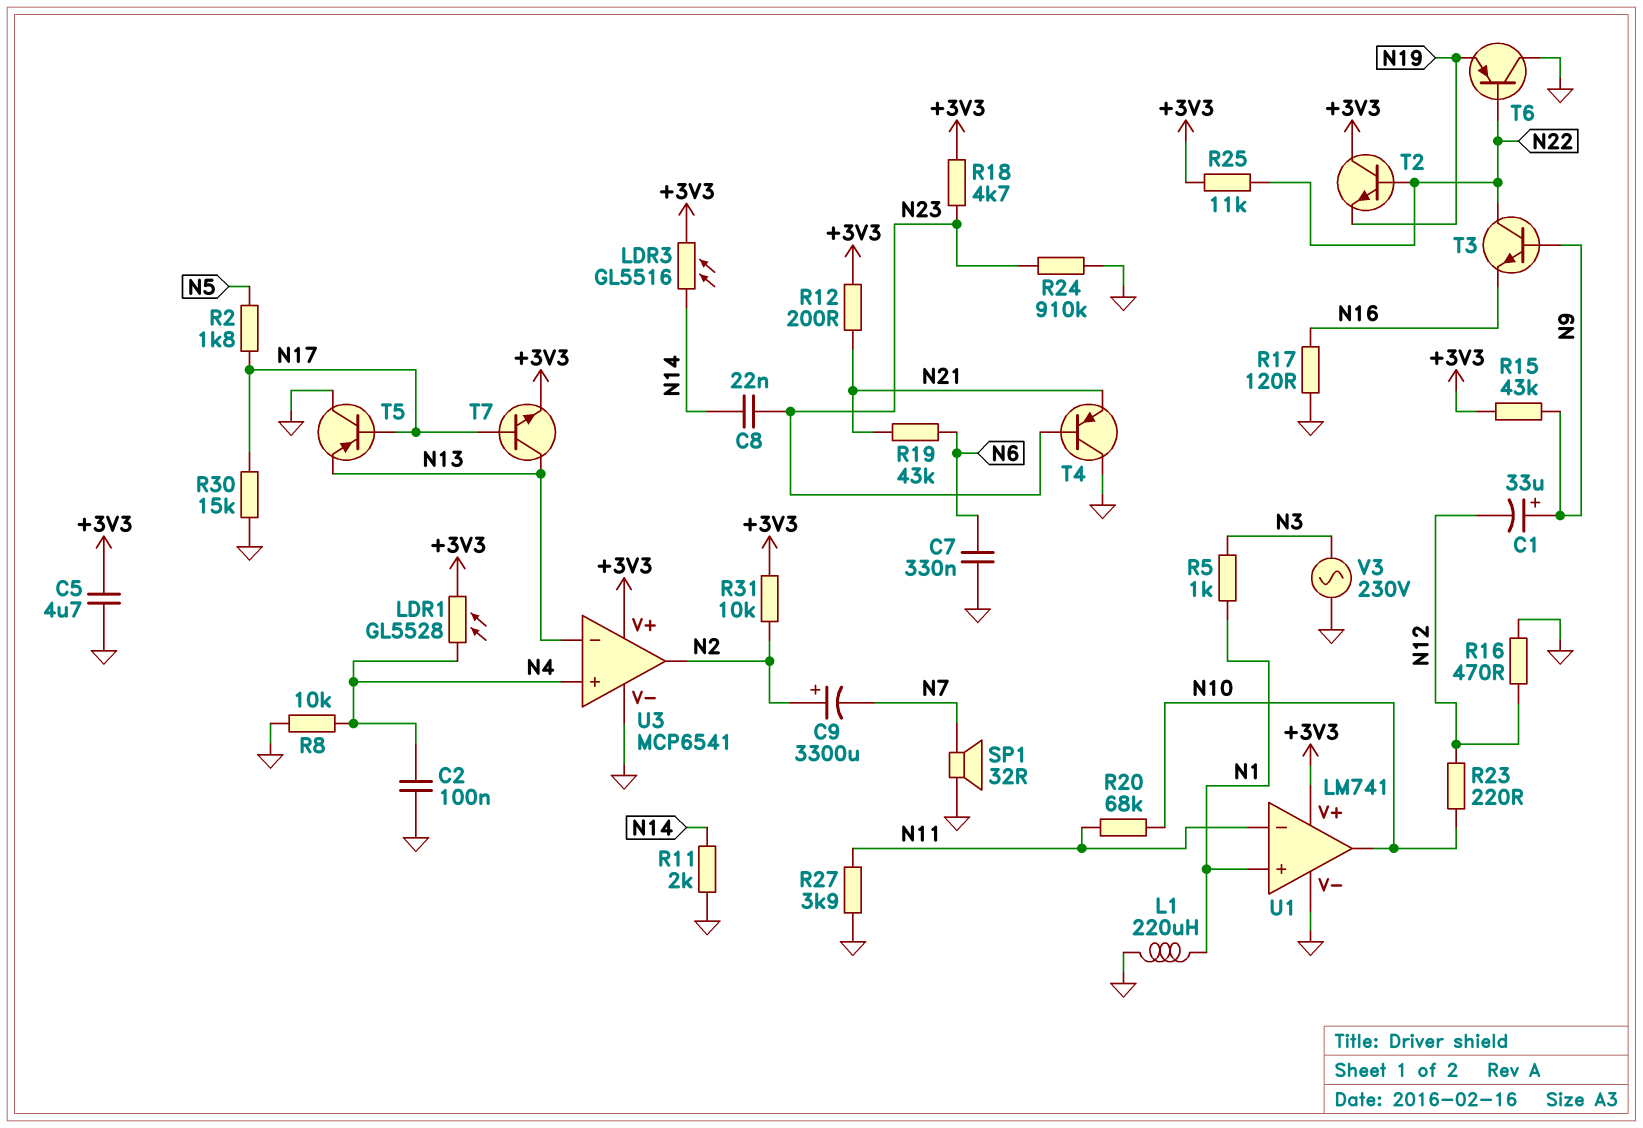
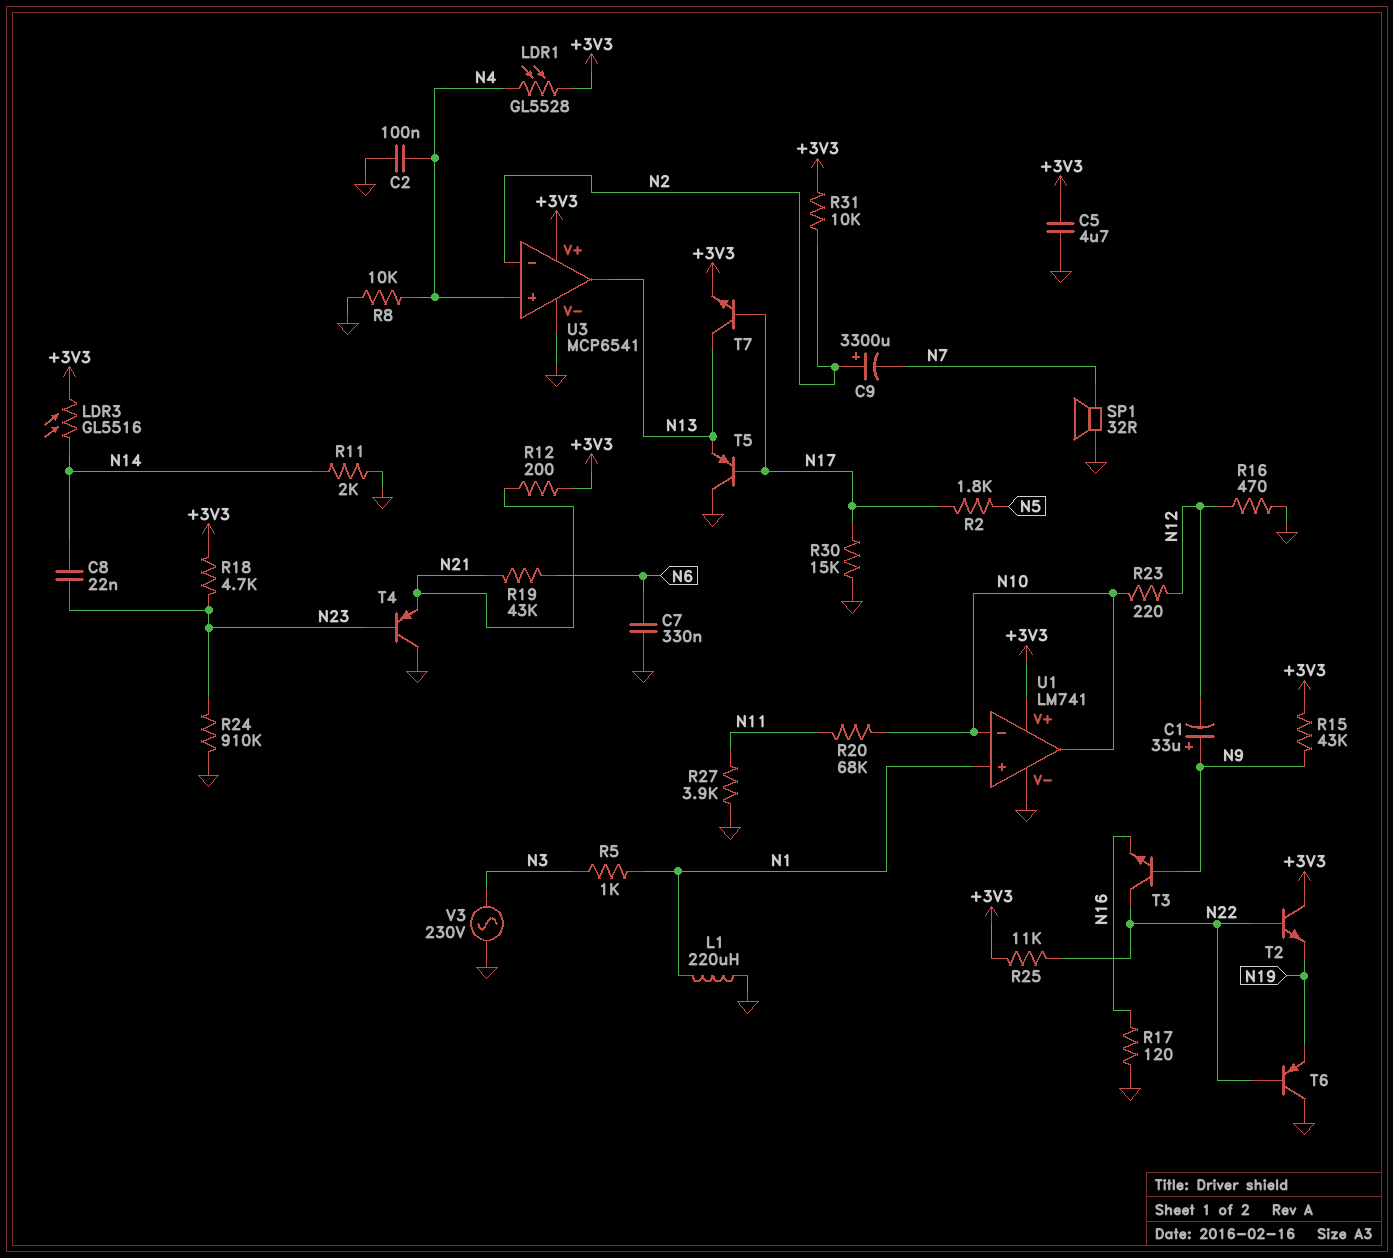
U1 pin in-: N11 -> N10
U3 pin in-: N13 -> N2
U3 pin out: N2 -> N13

